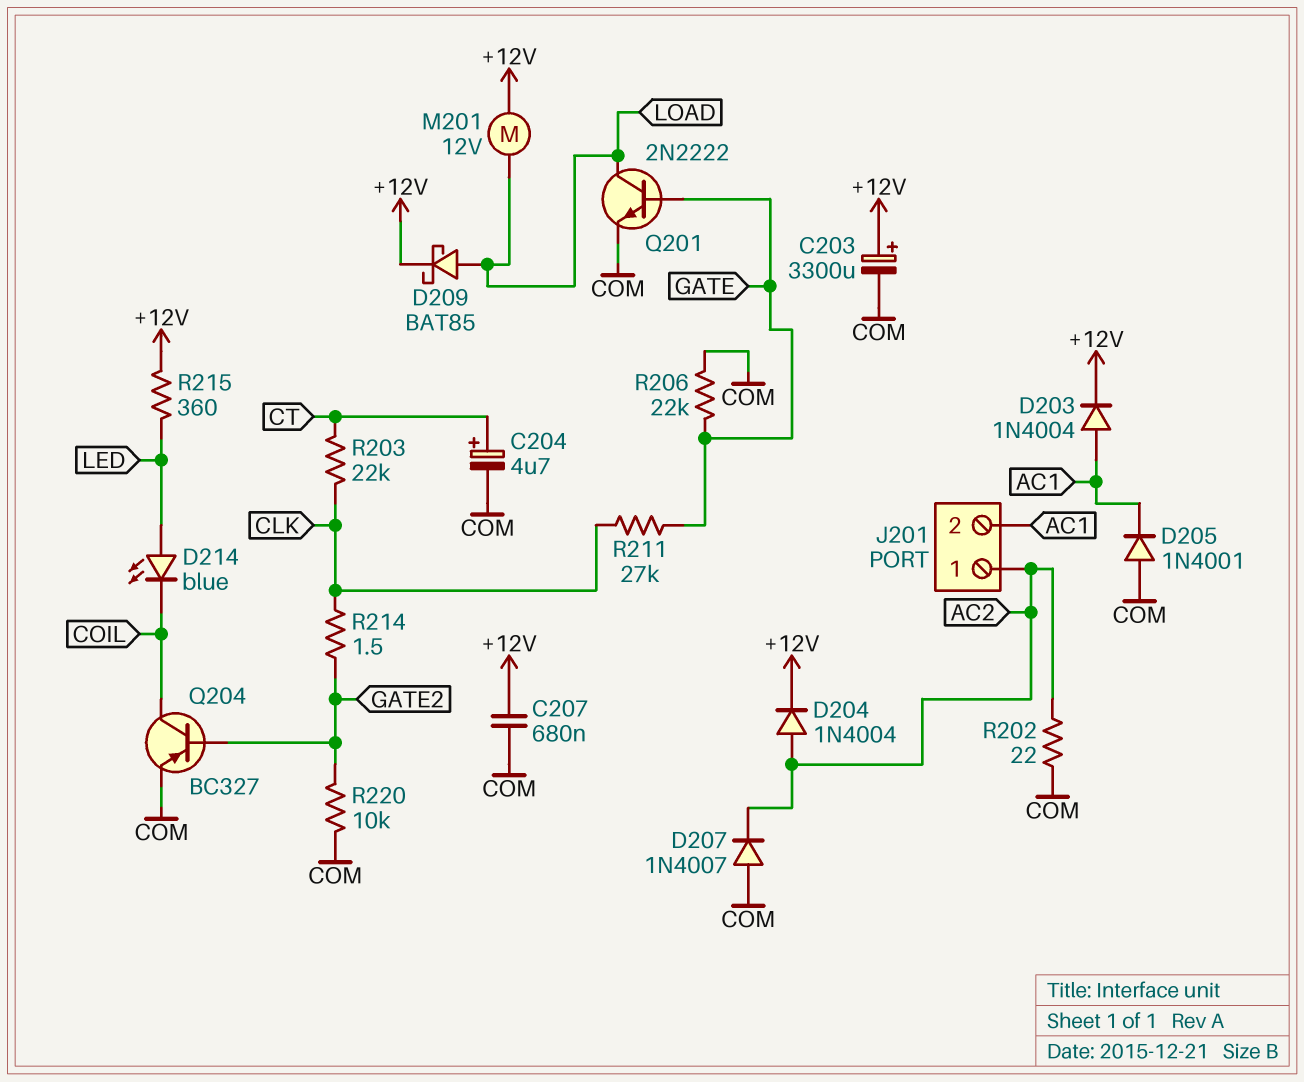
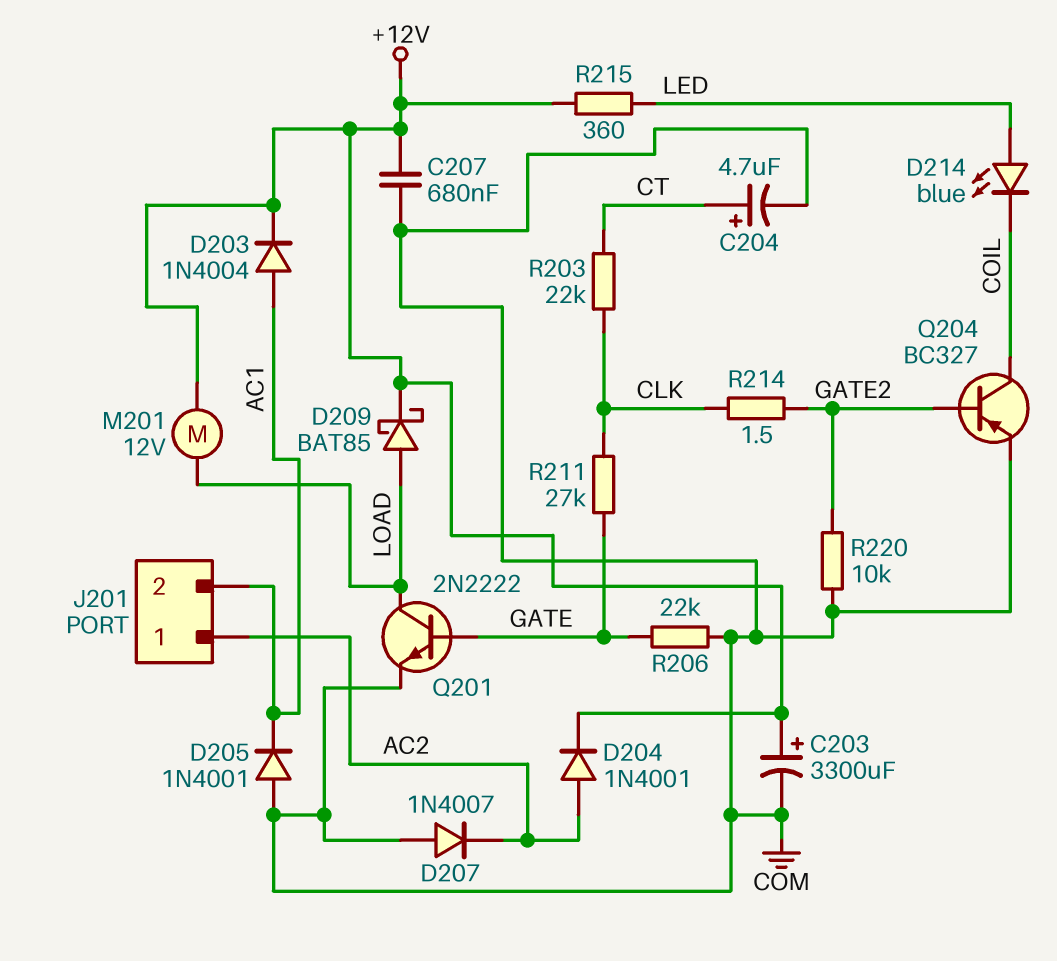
D204: diode 1N4004 (A AC2, K +12V) -> diode 1N4001 (A AC2, K +12V)
R202: 22 (AC2, COM) -> none

